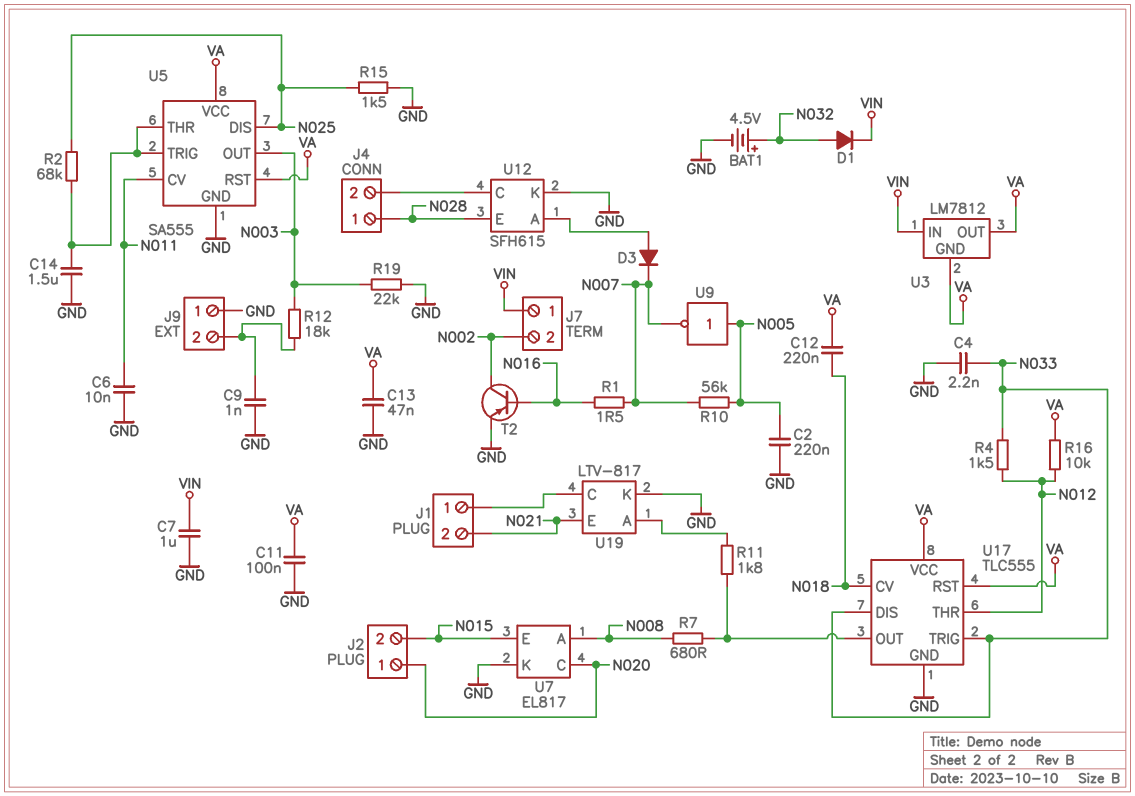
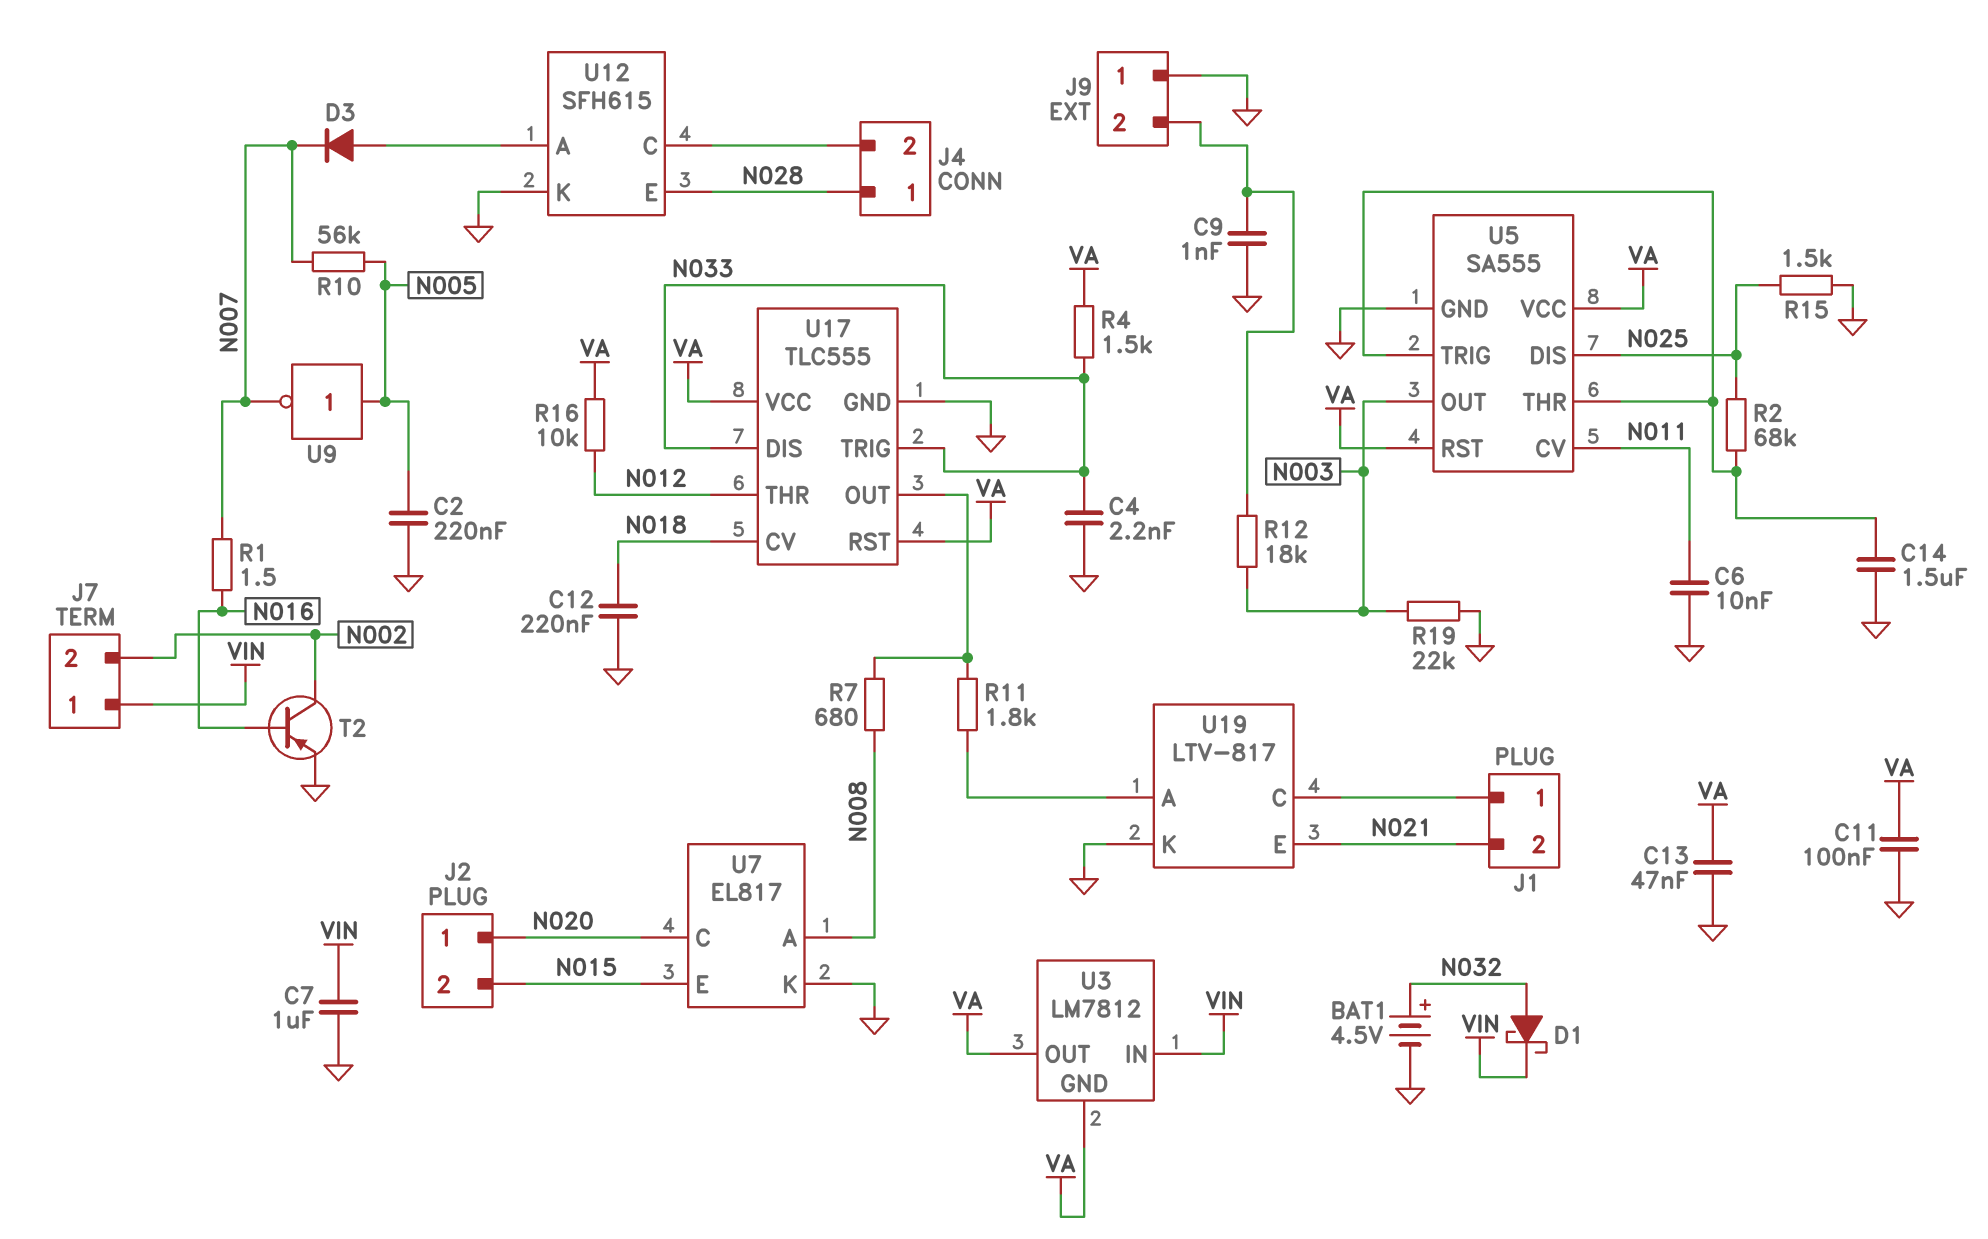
C12: 220nF (N018, VA) -> 220nF (GND, N018)
D1: diode (A N032, K VIN) -> schottky (A N032, K VIN)
R4: 1.5k (N012, N033) -> 1.5k (N033, VA)

